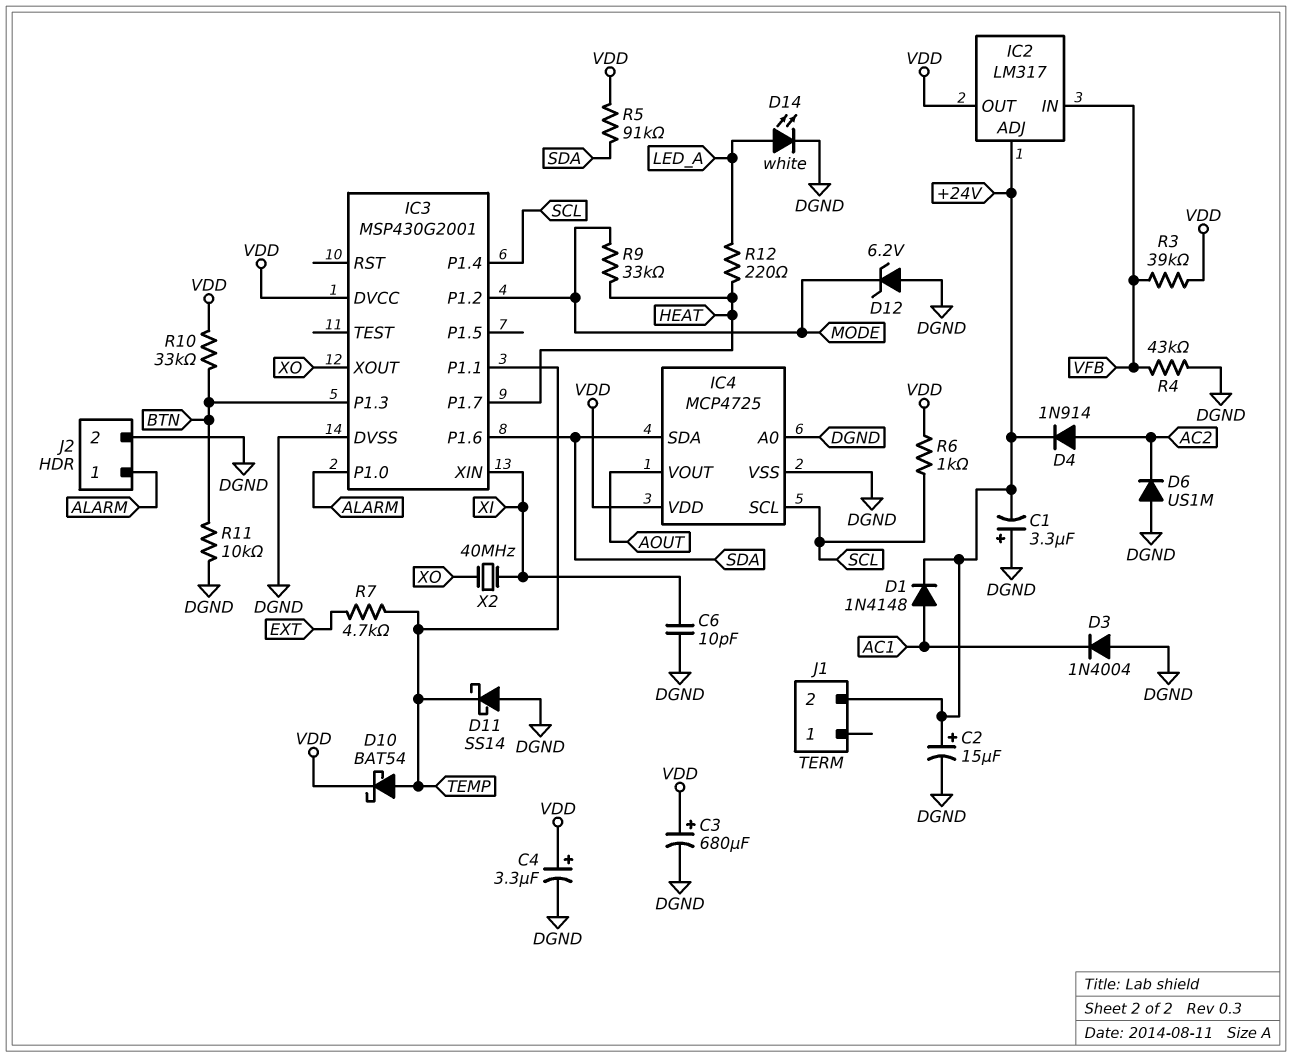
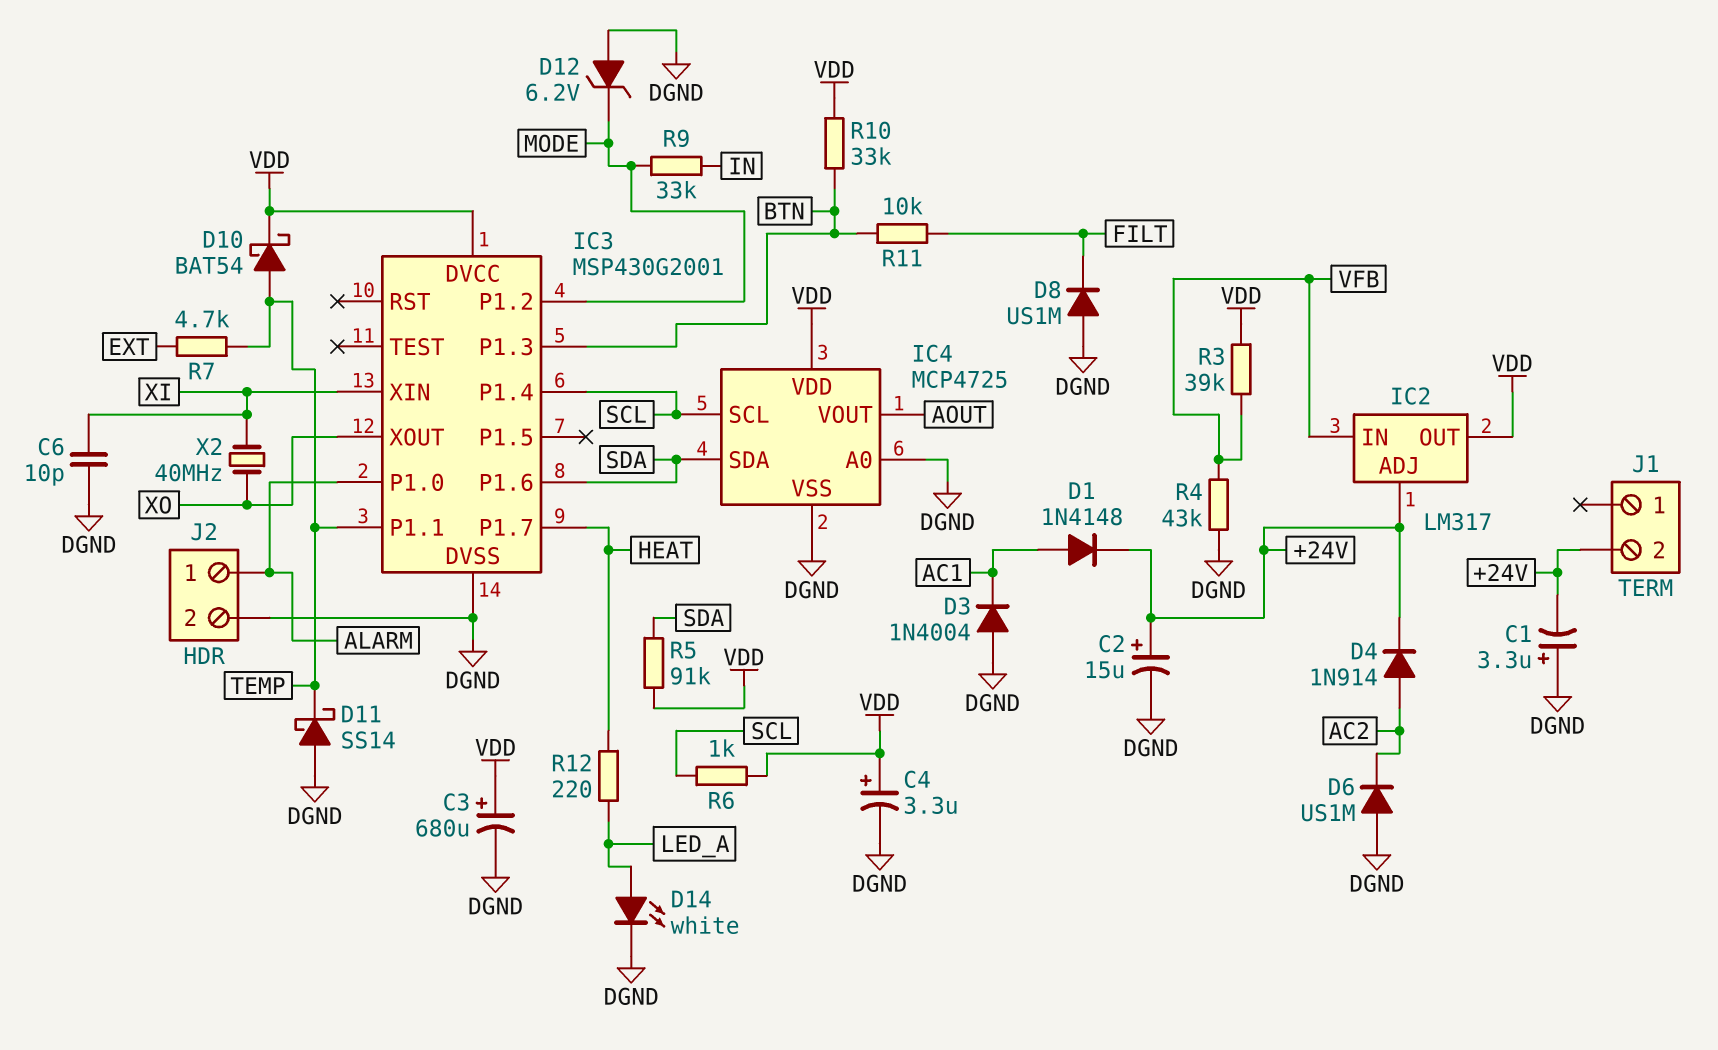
D8: none -> diode US1M (A DGND, K FILT)
R9: 33k (HEAT, MODE) -> 33k (IN, MODE)
R11: 10k (BTN, DGND) -> 10k (BTN, FILT)

